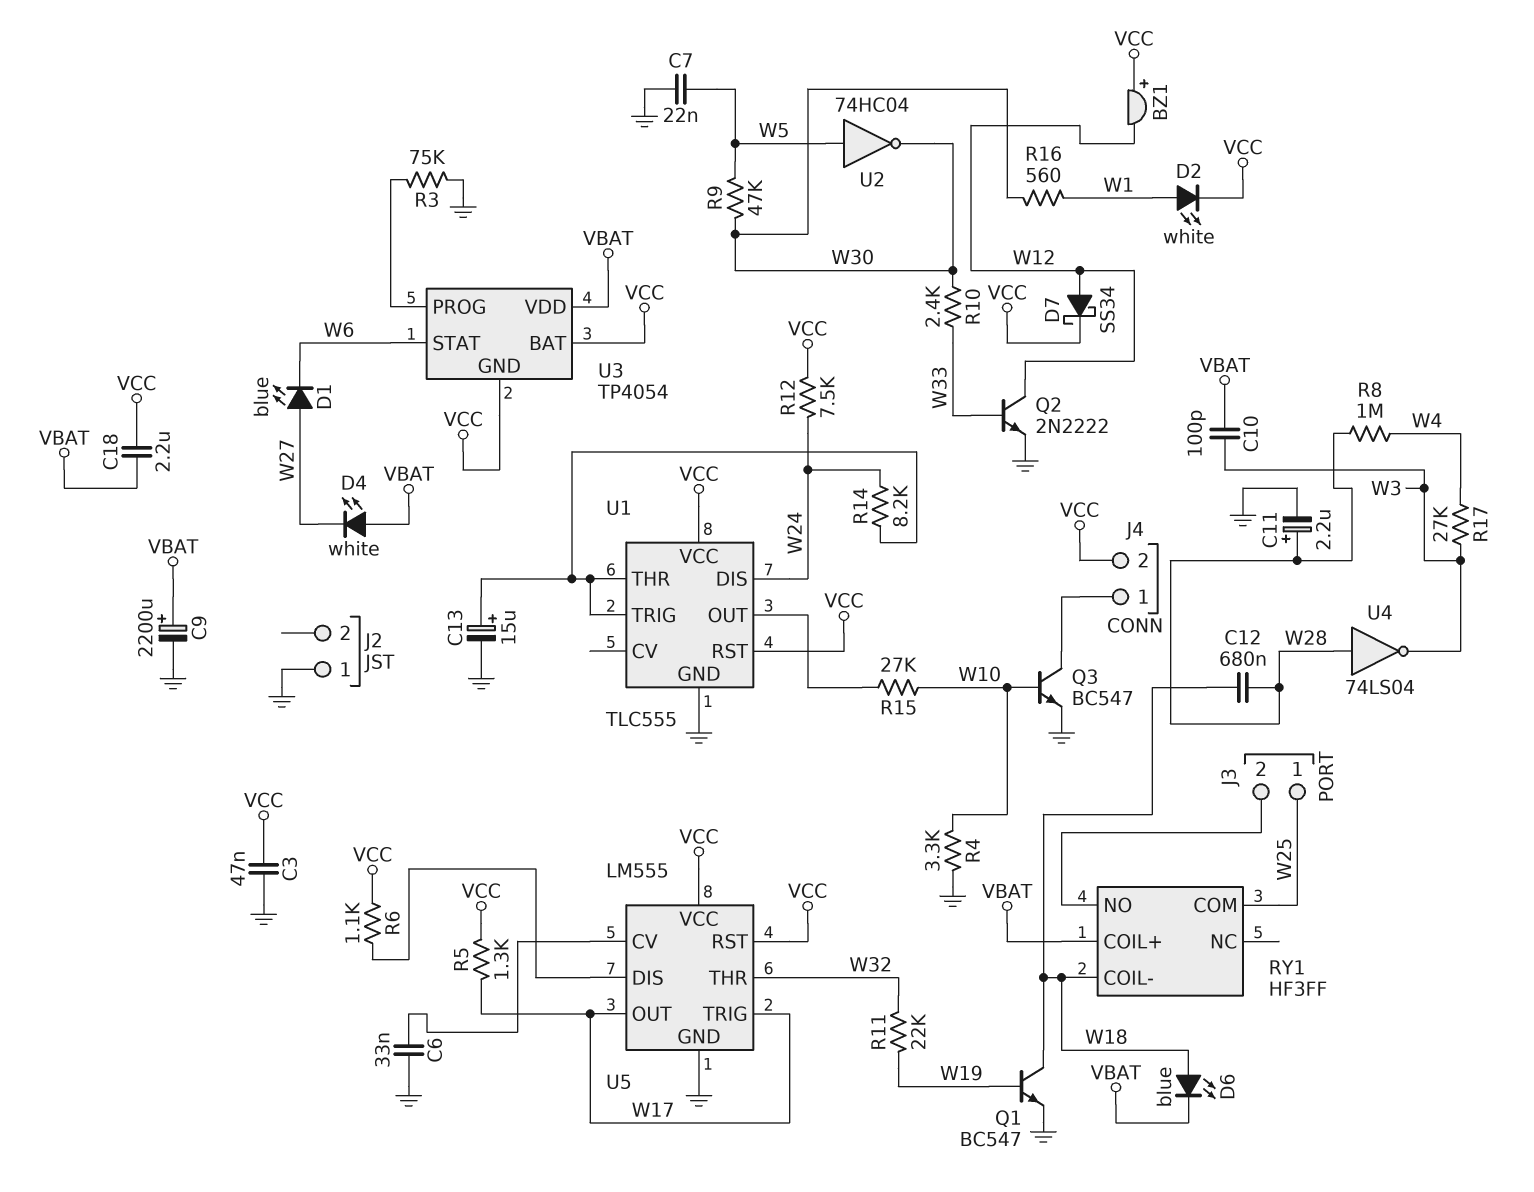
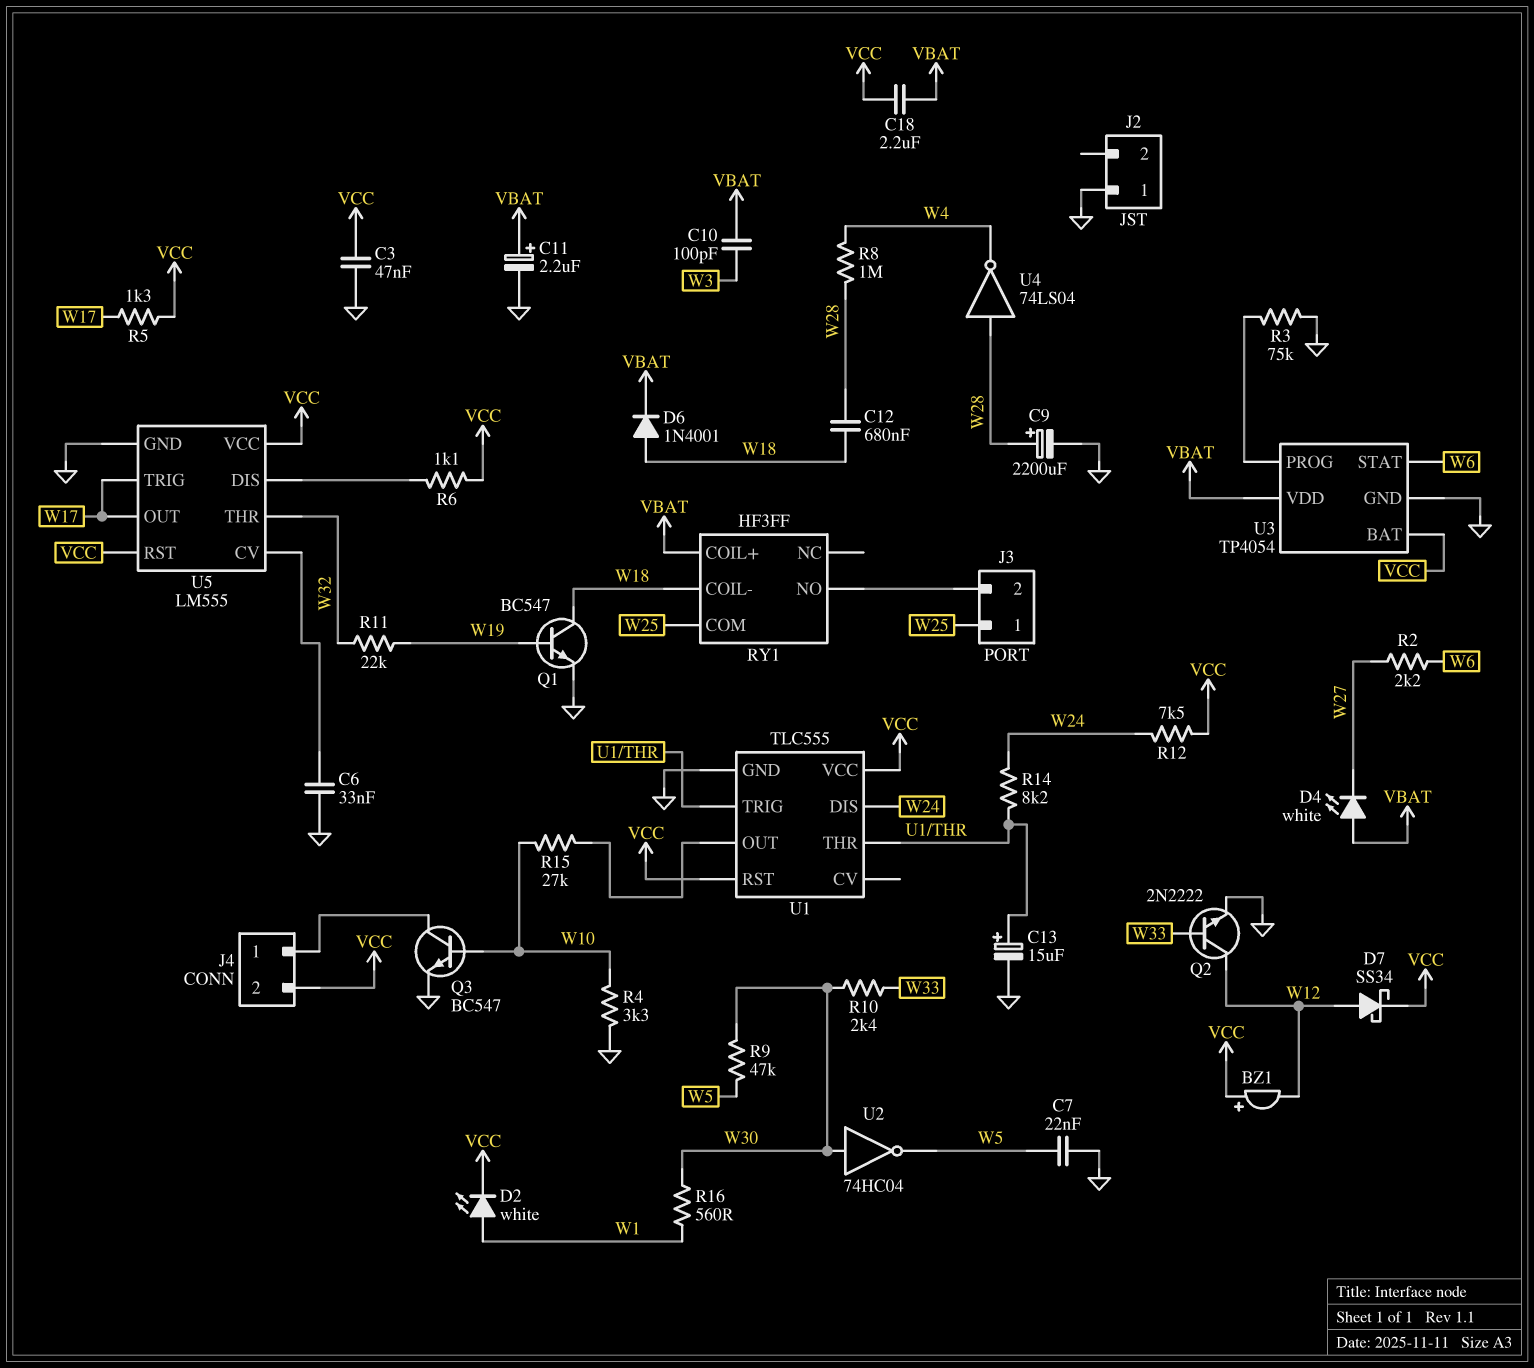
C9: 2200uF (plus VBAT, minus GND) -> 2200uF (plus W28, minus GND)
C11: 2.2uF (plus W28, minus GND) -> 2.2uF (plus VBAT, minus GND)
D1: LED blue (A W27, K W6) -> none
D6: LED blue (A W18, K VBAT) -> diode 1N4001 (A W18, K VBAT)
R2: none -> 2.2k (W6, W27)
R17: 27k (W3, W4) -> none
U2: NOT 74HC04 (in W5, out W30) -> NOT 74HC04 (in W30, out W5)
U3 pin GND: VCC -> GND
U4: NOT 74LS04 (in W28, out W3) -> NOT 74LS04 (in W28, out W4)

